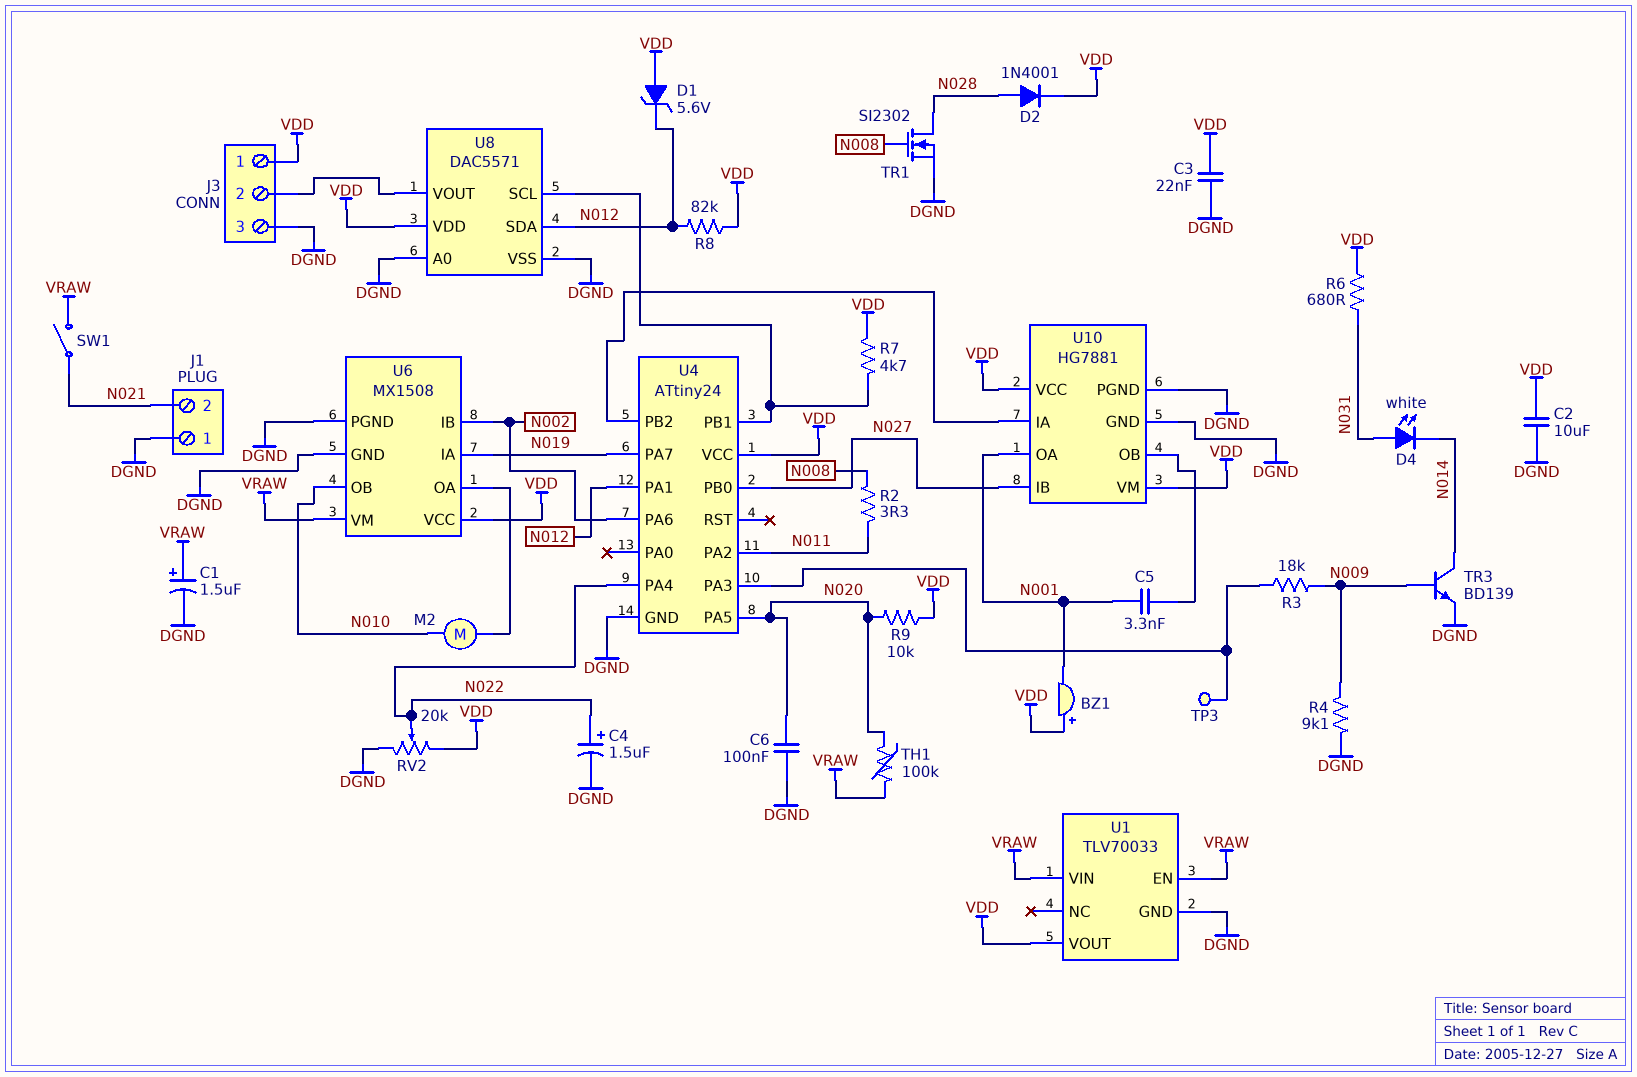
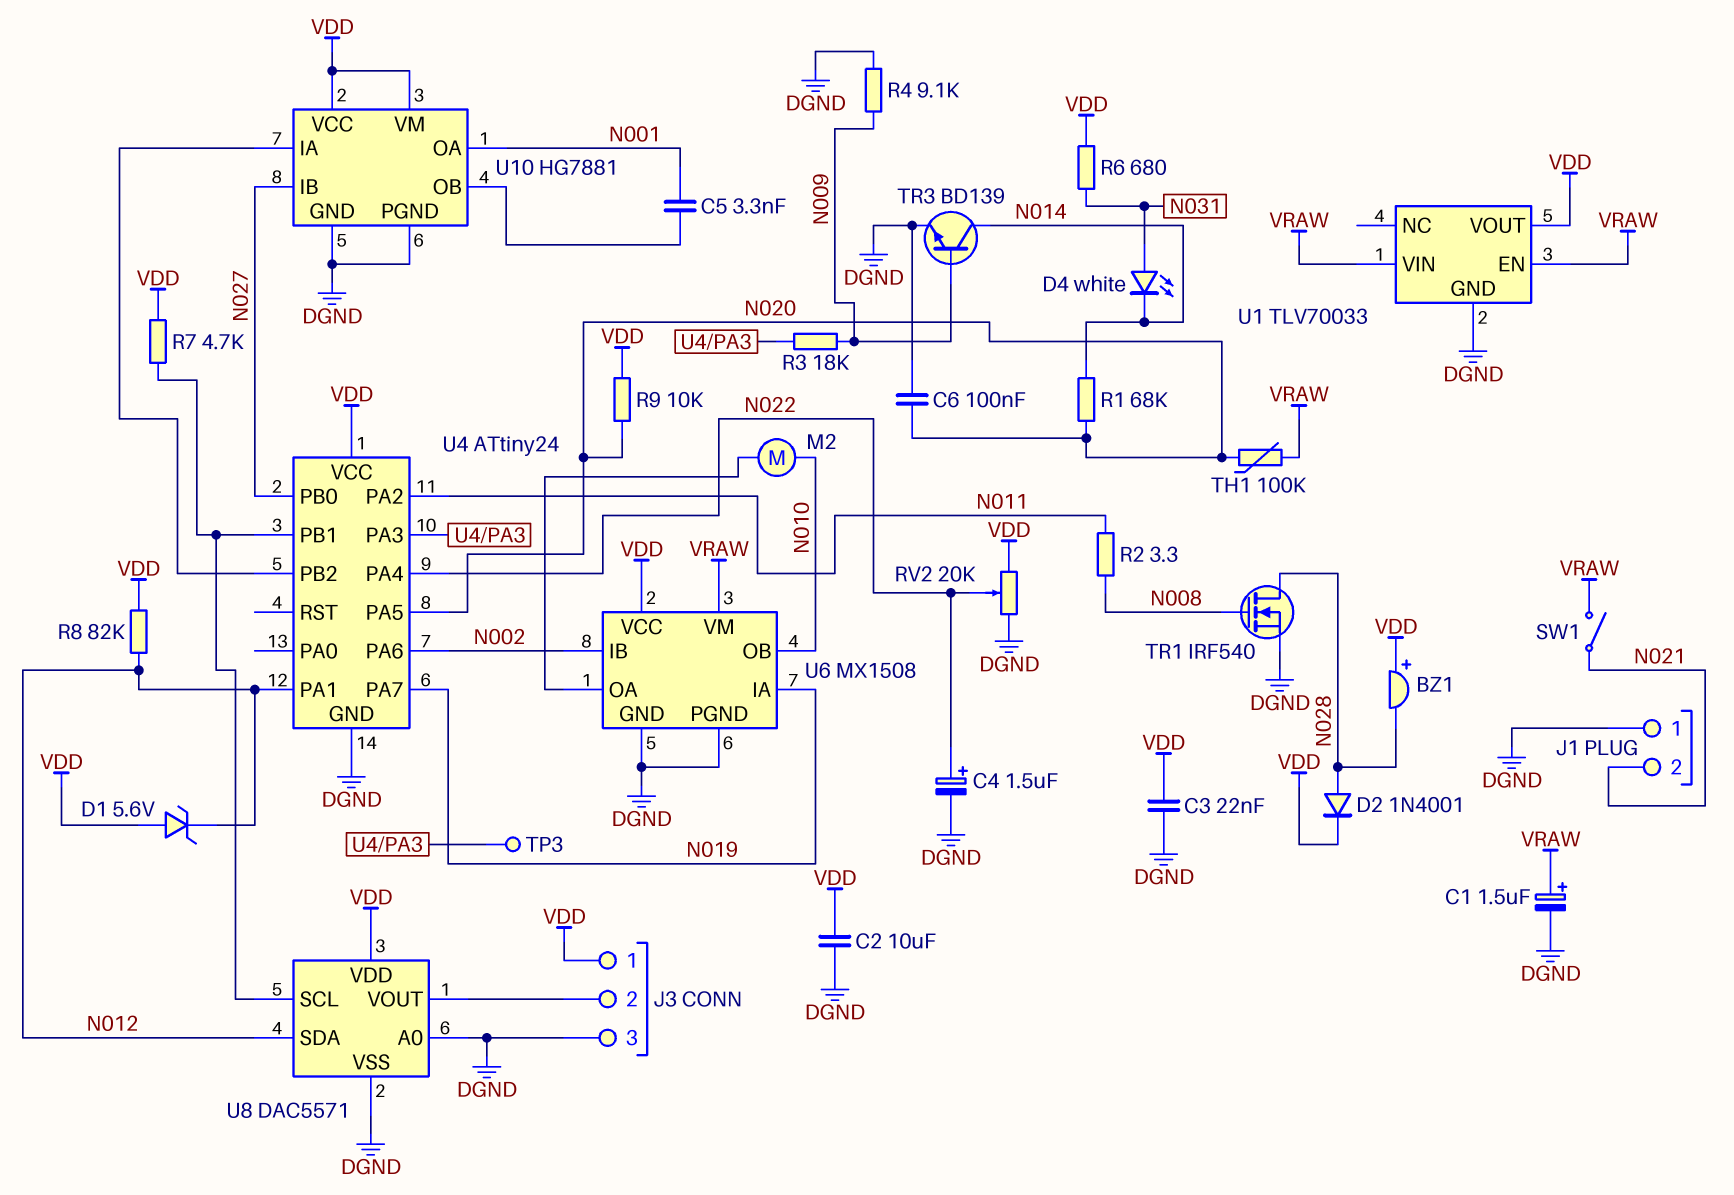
BZ1: buzzer (plus VDD, minus N001) -> buzzer (plus VDD, minus N028)
R1: none -> 68k (N014, N020)
TR1: NMOS SI2302 (G N008, D N028, S DGND) -> NMOS IRF540 (G N008, D N028, S DGND)

